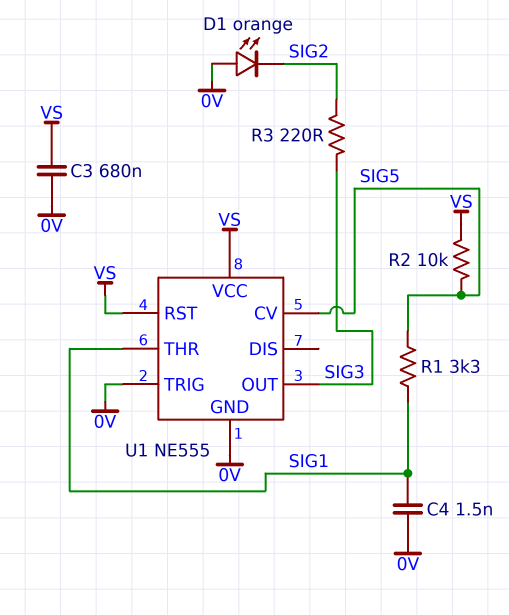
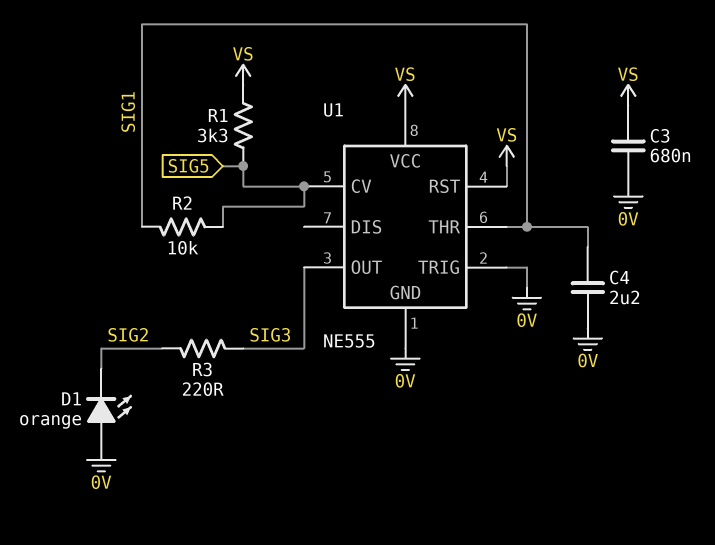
C4: 1.5nF (0V, SIG1) -> 2.2uF (0V, SIG1)
R1: 3.3k (SIG1, SIG5) -> 3.3k (SIG5, VS)
R2: 10k (SIG5, VS) -> 10k (SIG1, SIG5)

